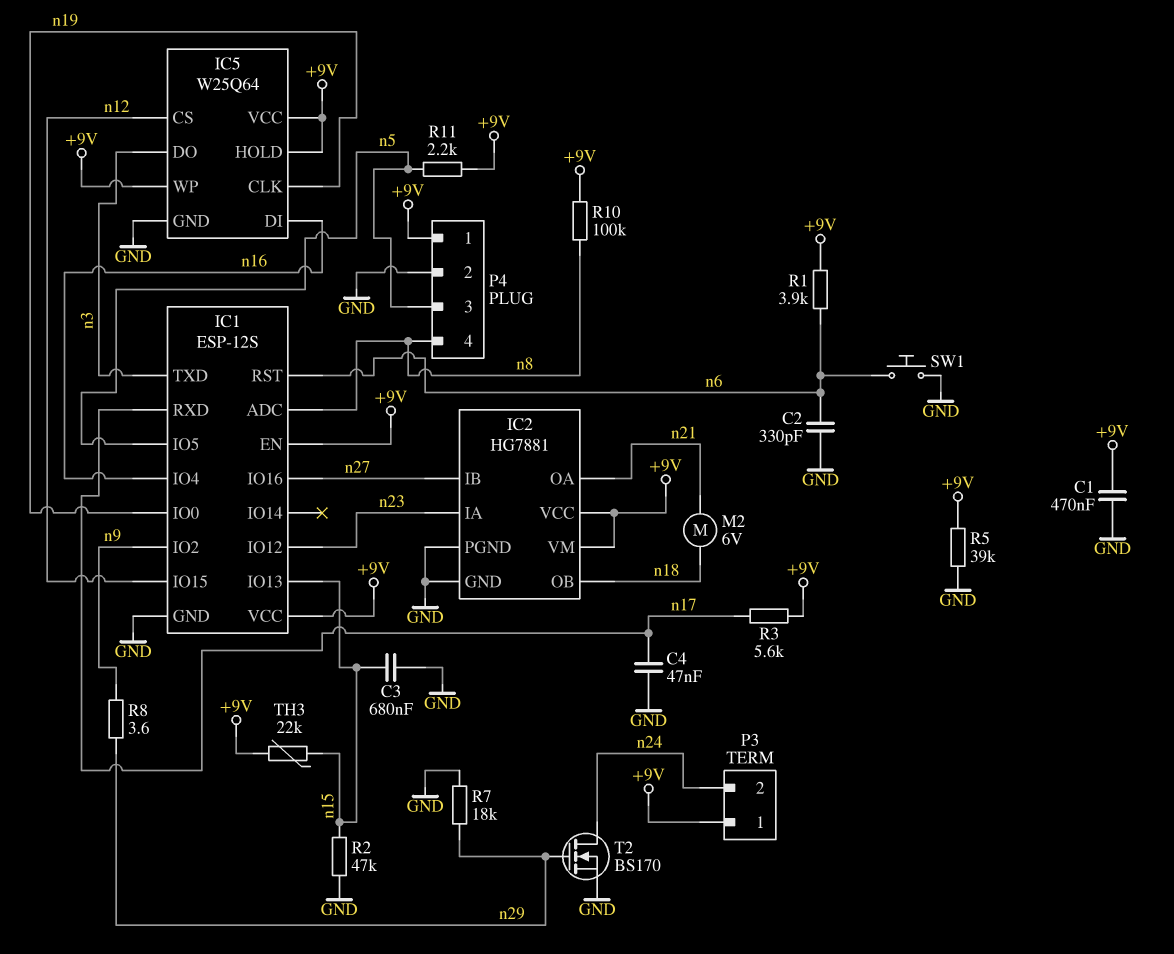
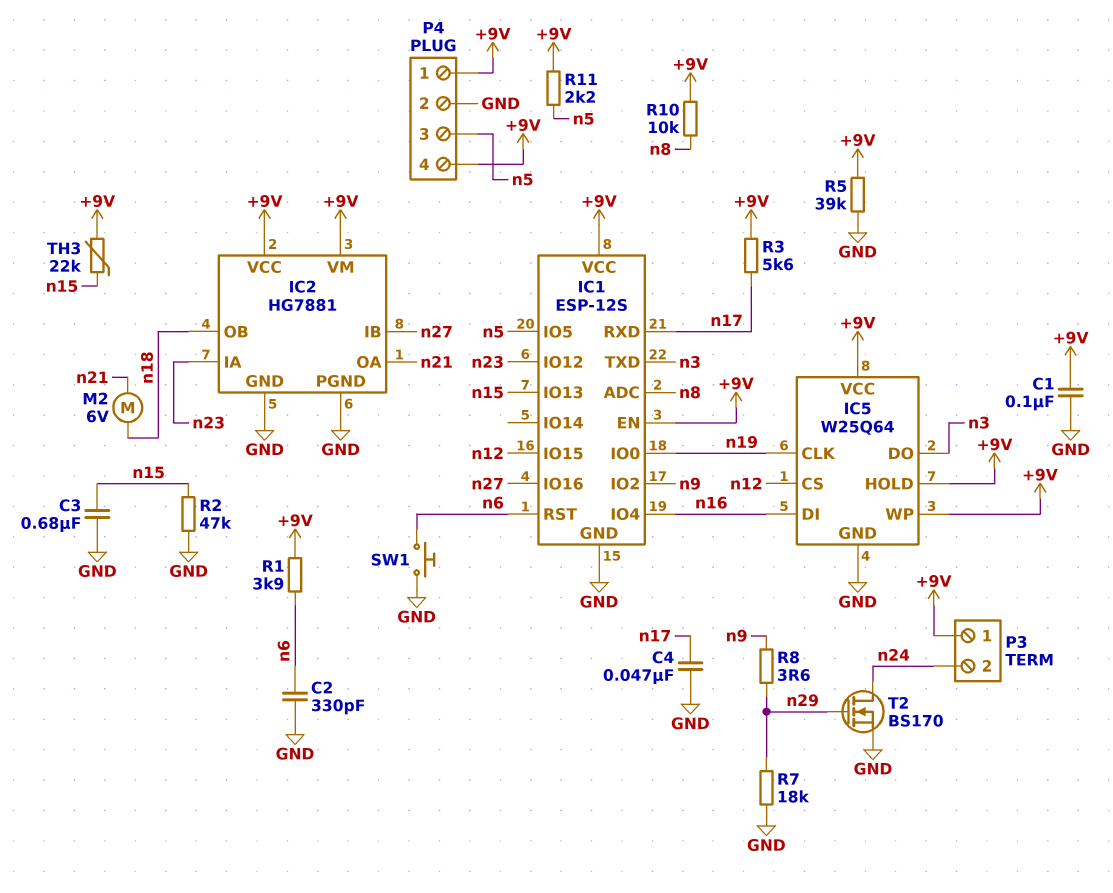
C1: 470nF (+9V, GND) -> 100nF (+9V, GND)
P4 pin 4: n8 -> +9V
R10: 100k (+9V, n8) -> 10k (+9V, n8)

